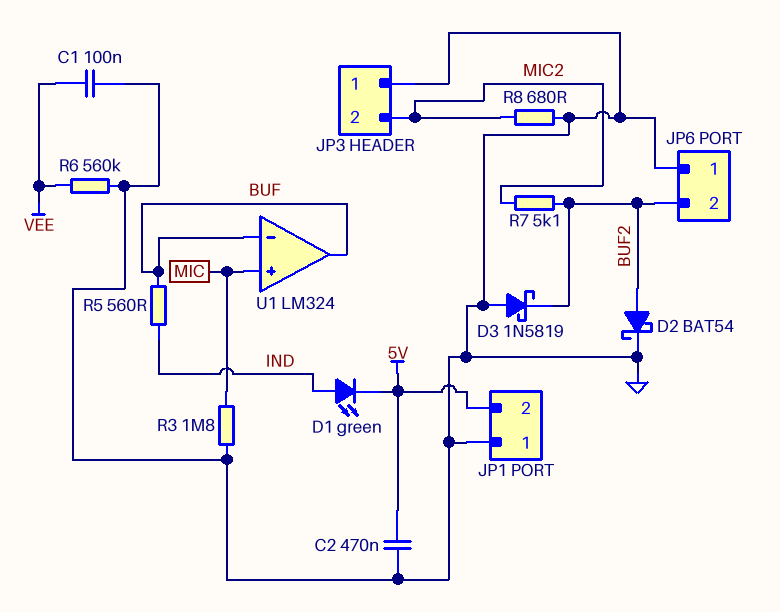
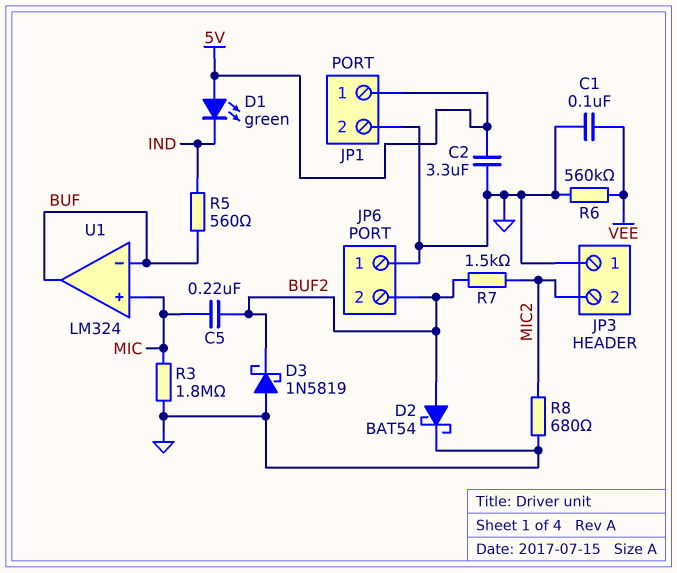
C2: 470nF (5V, GND) -> 3.3uF (5V, GND)
C5: none -> 220nF (BUF2, MIC)
D1: LED green (A IND, K 5V) -> LED green (A 5V, K IND)
JP1 pin 1: GND -> 5V
JP1 pin 2: 5V -> GND
R7: 5.1k (BUF2, MIC2) -> 1.5k (BUF2, MIC2)

